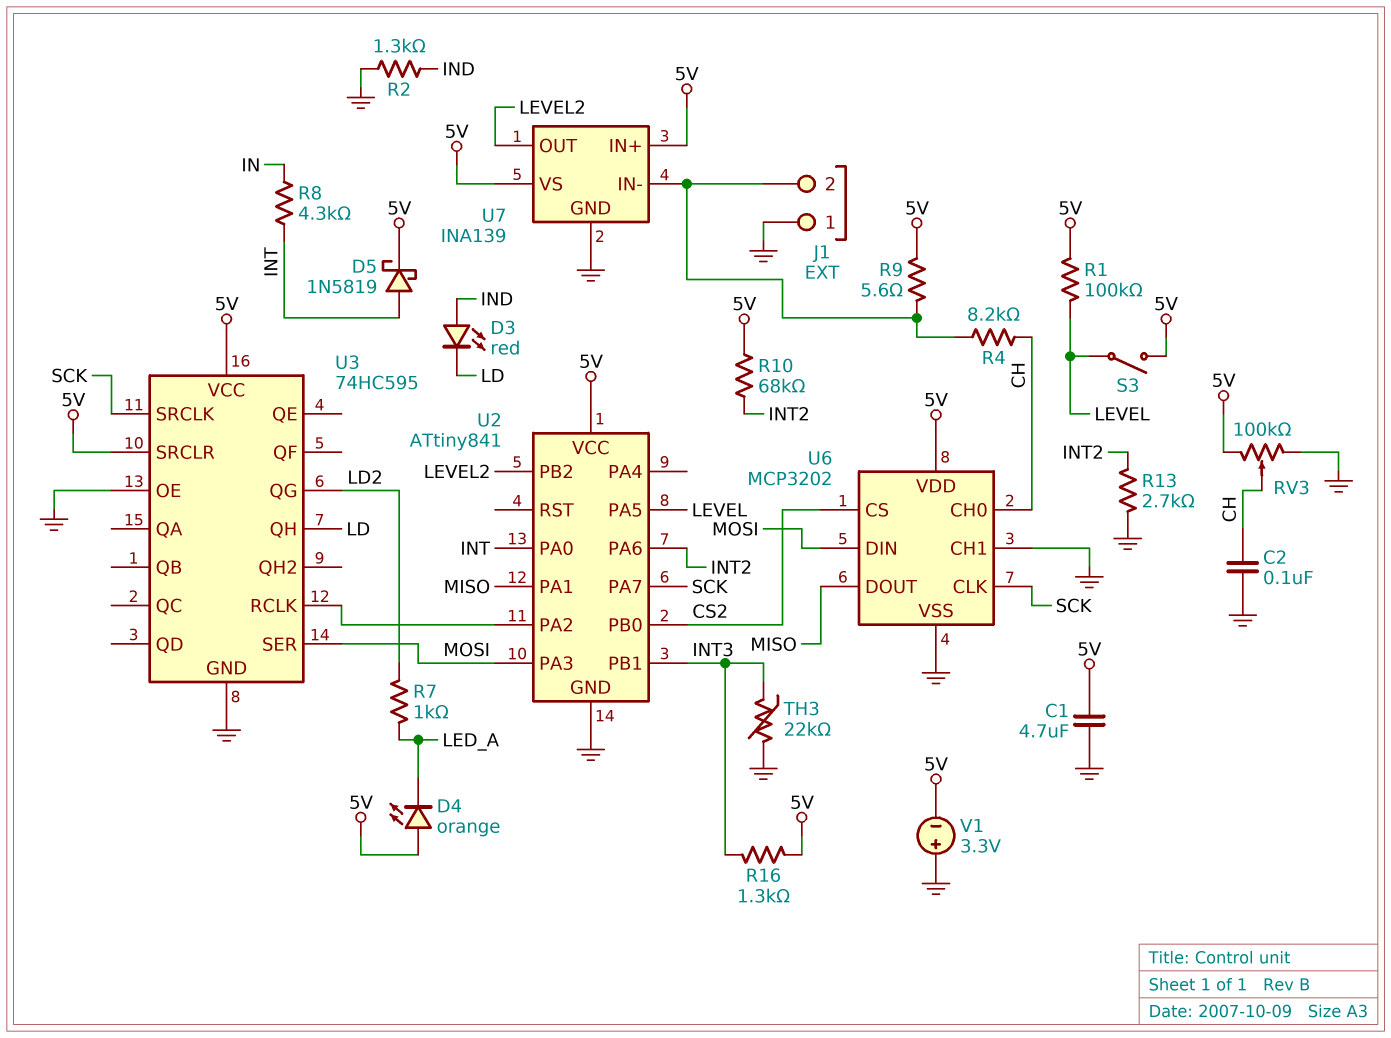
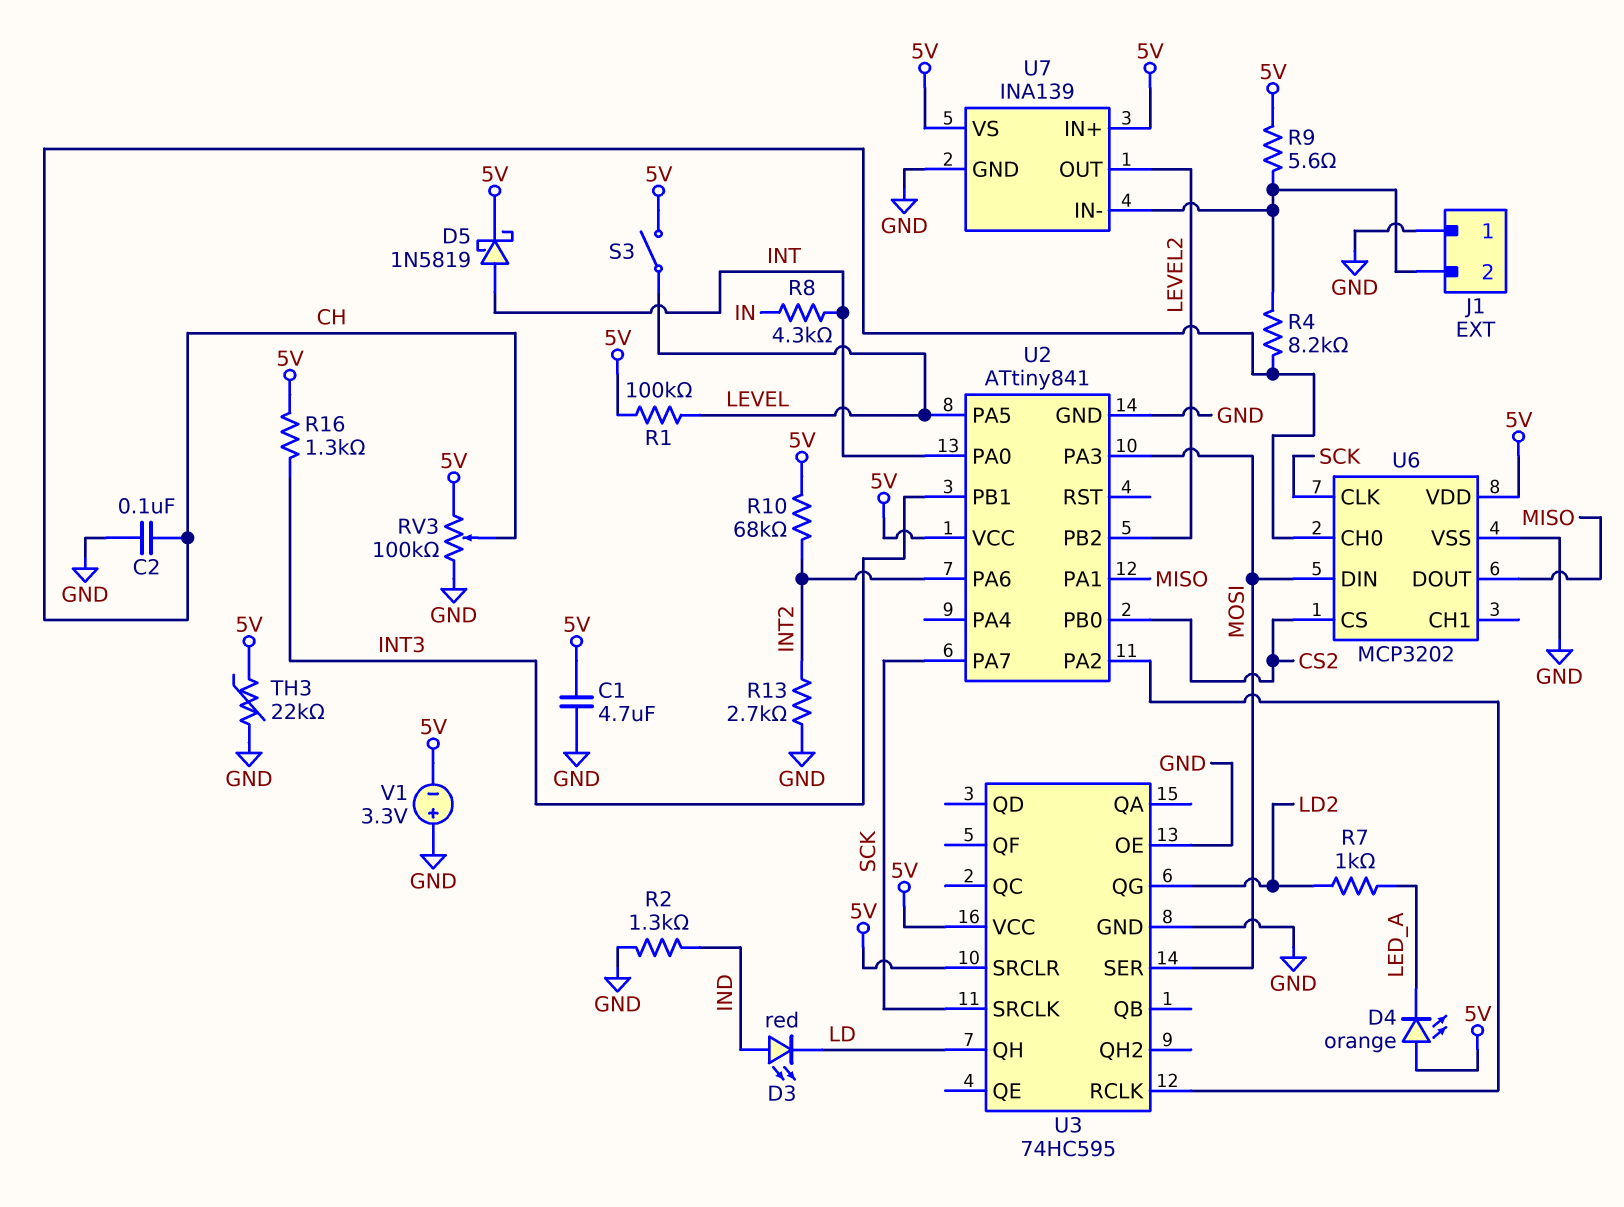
TH3: 22k (GND, INT3) -> 22k (5V, GND)
U6 pin CH1: GND -> none

